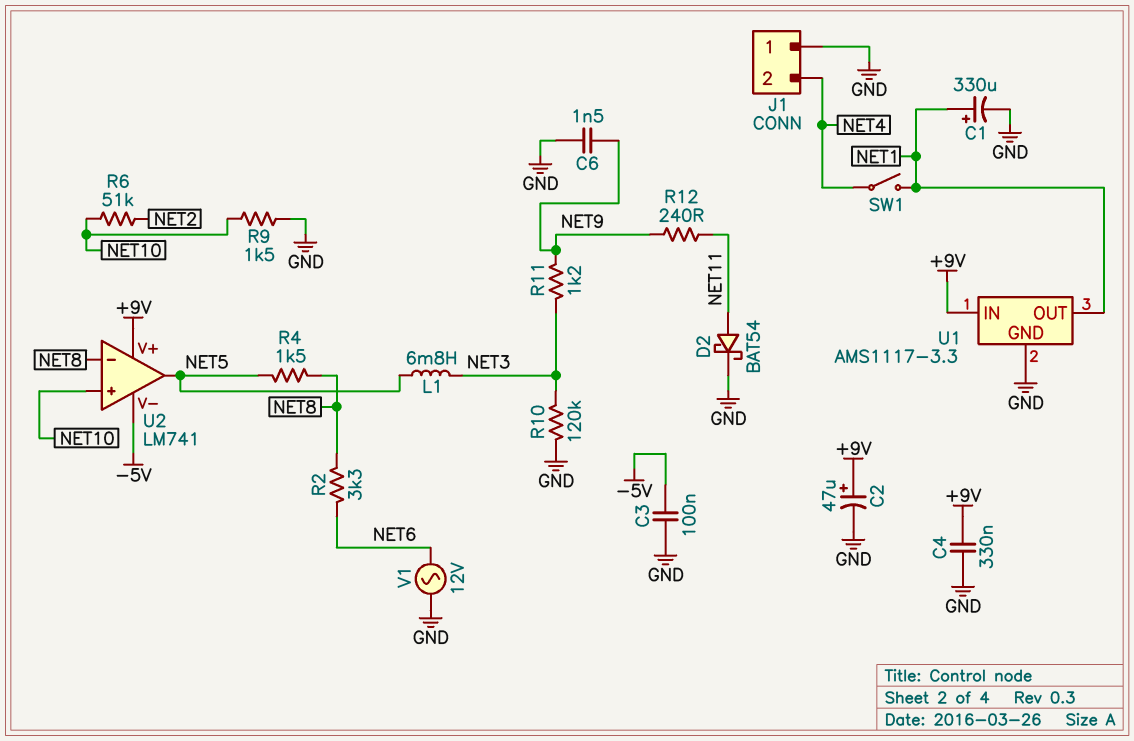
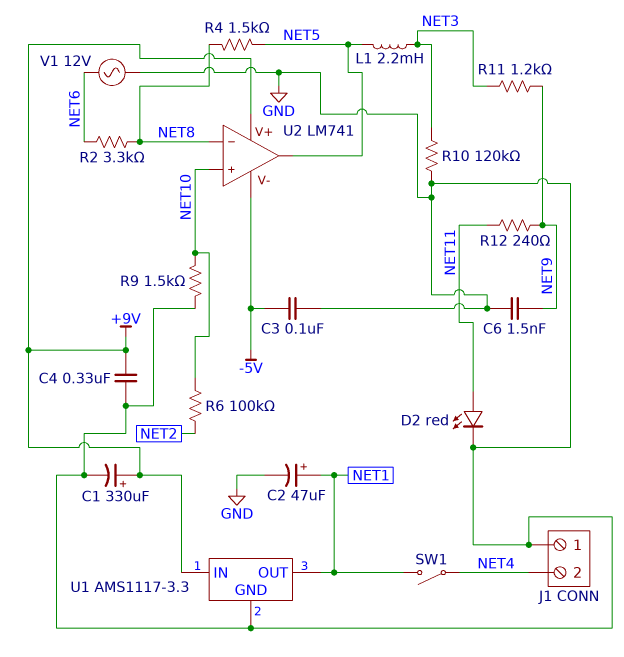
C1: 330uF (plus NET1, minus GND) -> 330uF (plus +9V, minus GND)
C2: 47uF (plus +9V, minus GND) -> 47uF (plus NET1, minus GND)
D2: schottky BAT54 (A NET11, K GND) -> LED red (A NET11, K GND)
L1: 6.8mH (NET3, NET5) -> 2.2mH (NET3, NET5)
R6: 51k (NET2, NET10) -> 100k (NET2, NET10)

